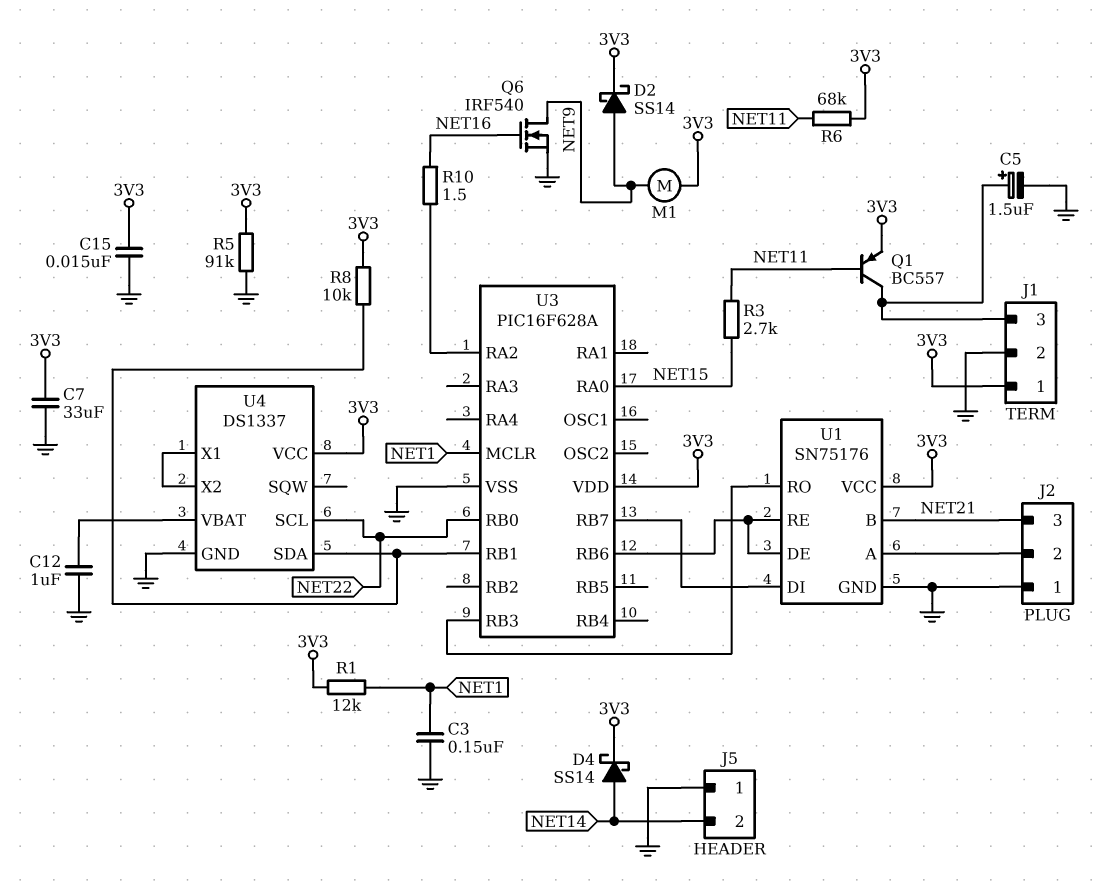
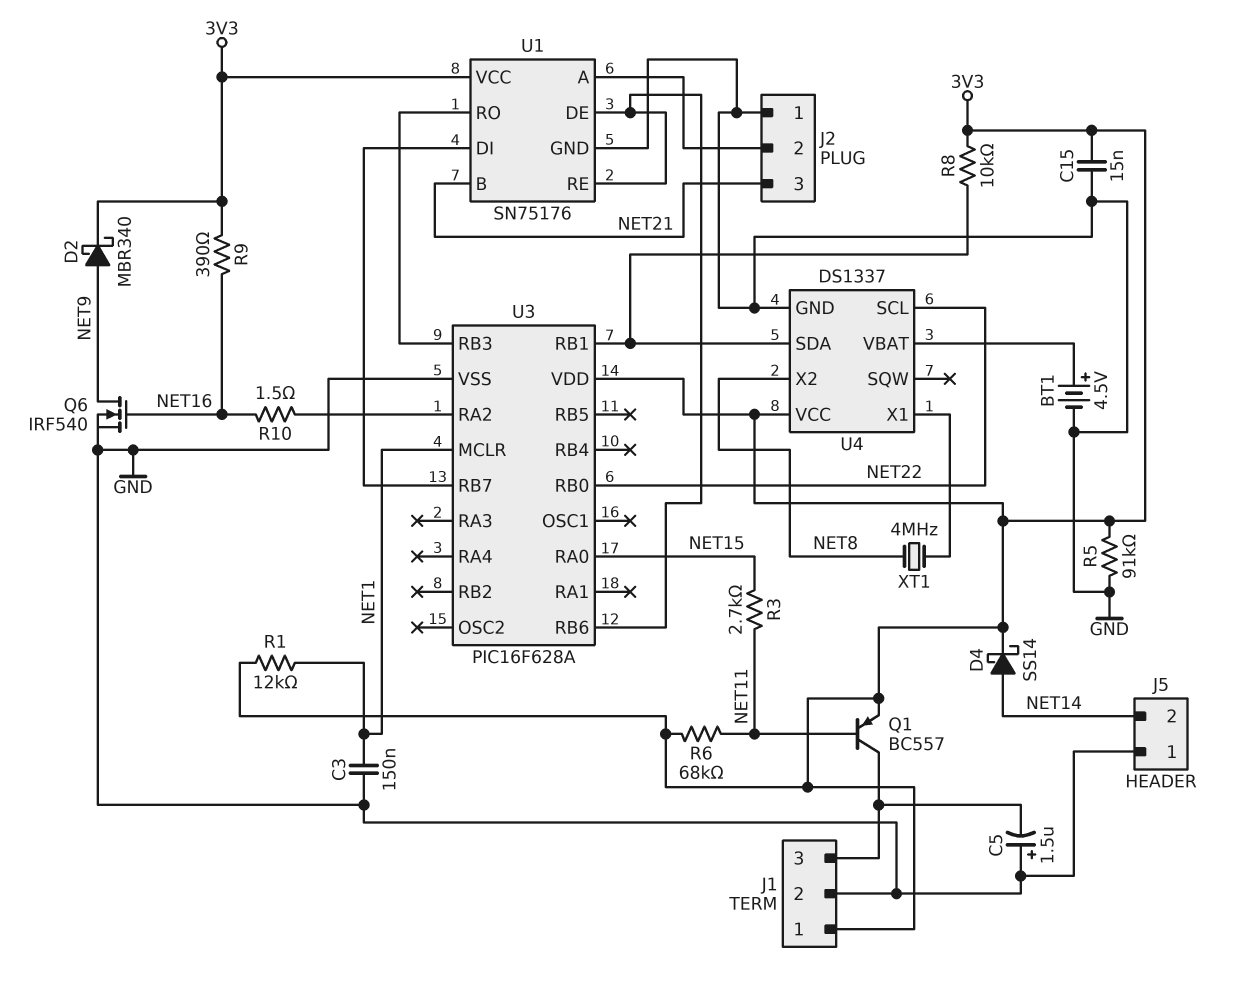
BT1: none -> 4.5V (plus U4/VBAT, minus GND)
C5: 1.5uF (plus J1/3, minus GND) -> 1.5uF (plus GND, minus J1/3)
C7: 33uF (3V3, GND) -> none
C12: 1uF (GND, U4/VBAT) -> none
D2: schottky SS14 (A NET9, K 3V3) -> schottky MBR340 (A NET9, K 3V3)
M1: motor (3V3, NET9) -> none
R9: none -> 390 (3V3, NET16)
U4 pin X2: U4/X1 -> NET8
XT1: none -> 4MHz (NET8, U4/X1)

